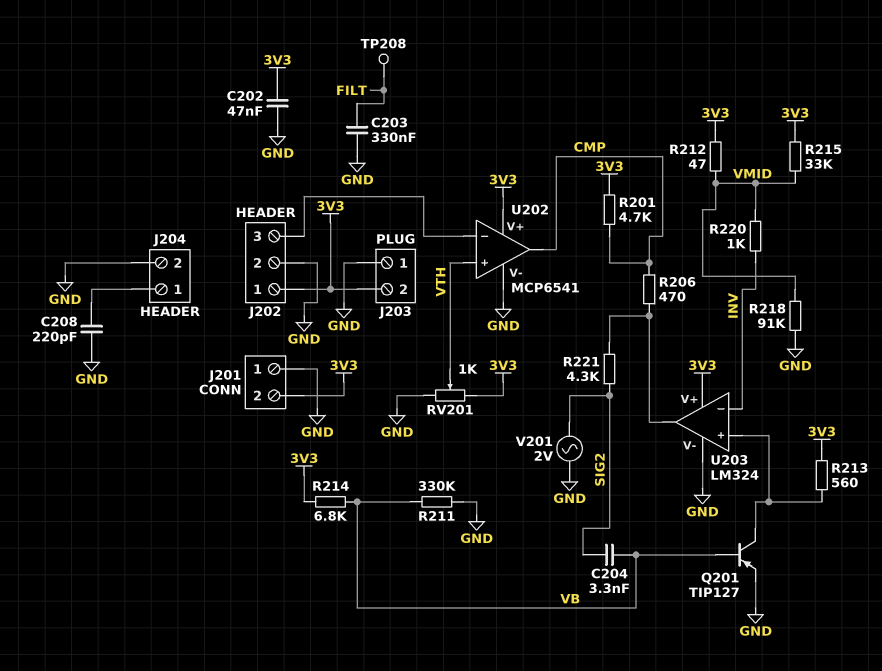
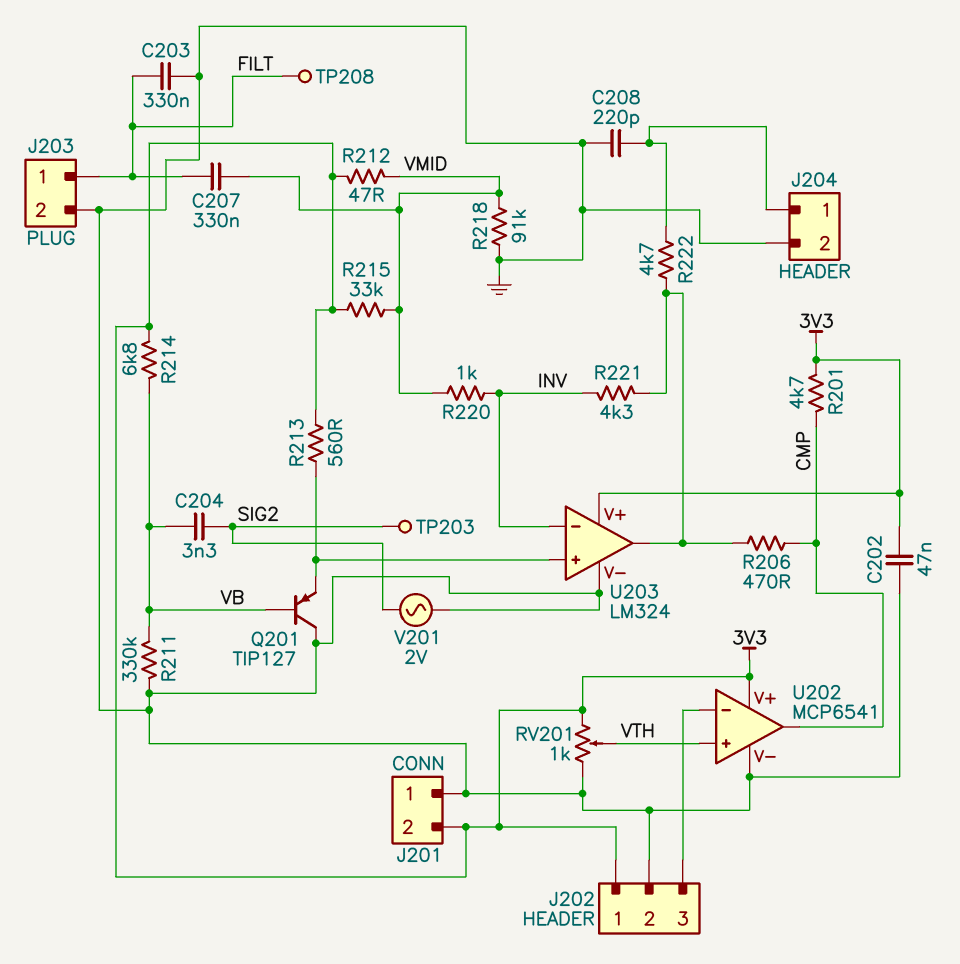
C207: none -> 330nF (FILT, VMID)
J203 pin 1: GND -> FILT
J203 pin 2: 3V3 -> GND
Q201: PNP TIP127 (B VB, C U203/in+, E GND) -> PNP TIP127 (B VB, C GND, E U203/in+)
R221: 4.3k (SIG2, U203/out) -> 4.3k (INV, U203/out)
R222: none -> 4.7k (J204/1, U203/out)
TP203: none -> test point (SIG2)

